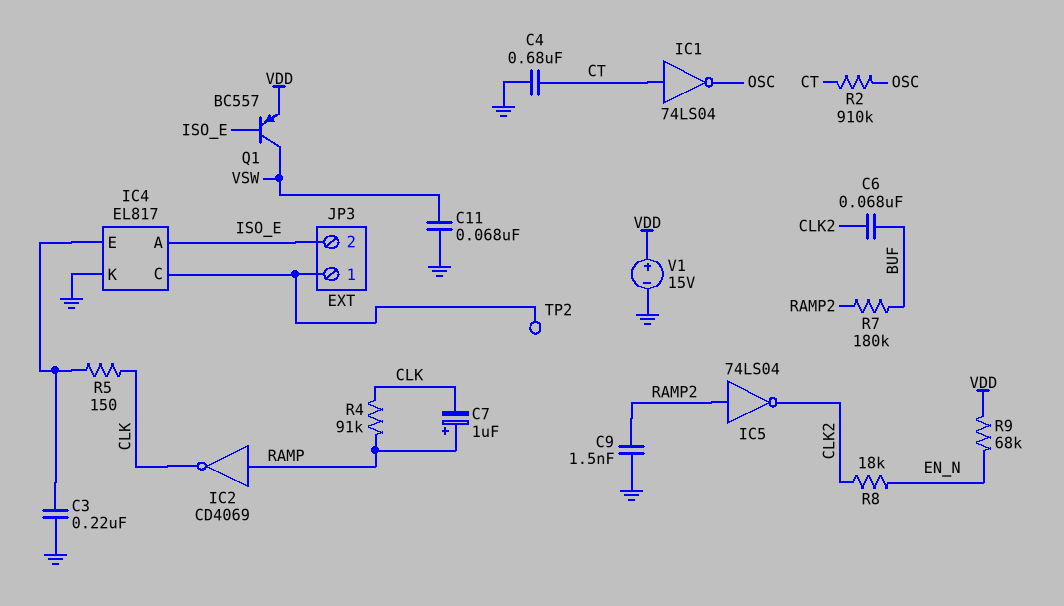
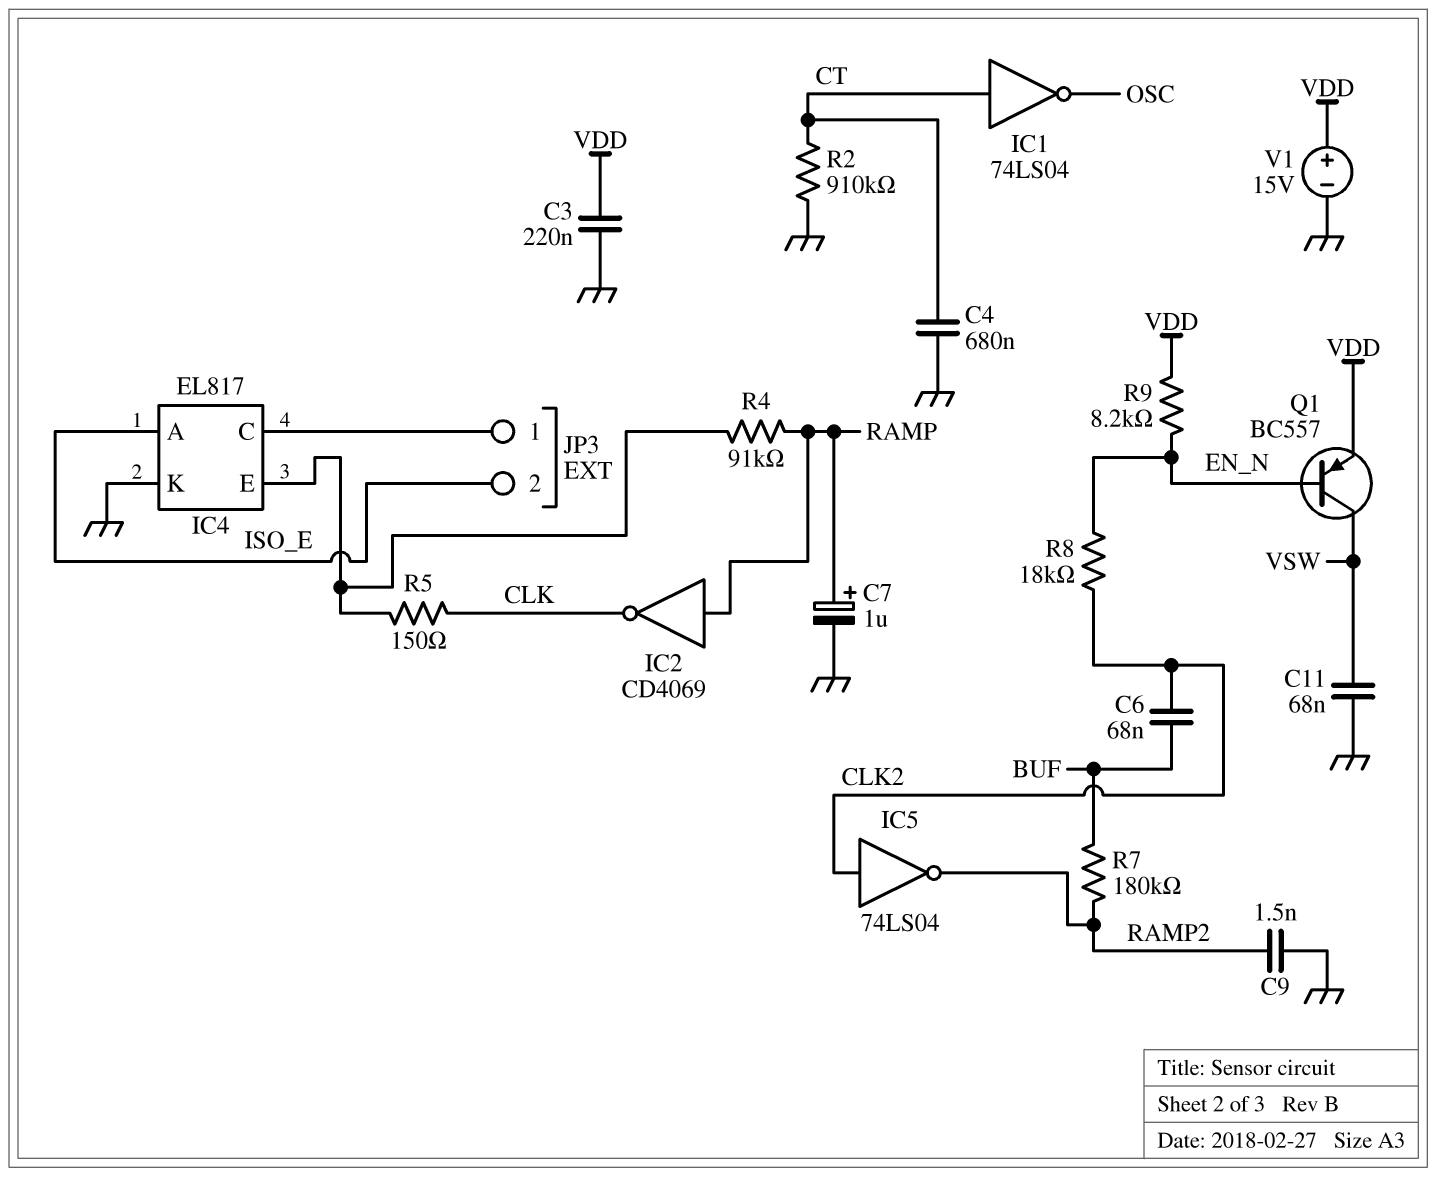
C3: 220nF (GND, IC4/E) -> 220nF (GND, VDD)
C7: 1uF (plus RAMP, minus CLK) -> 1uF (plus RAMP, minus GND)
IC5: NOT 74LS04 (in RAMP2, out CLK2) -> NOT 74LS04 (in CLK2, out RAMP2)
Q1: PNP BC557 (B ISO_E, C VSW, E VDD) -> PNP BC557 (B EN_N, C VSW, E VDD)
R2: 910k (CT, OSC) -> 910k (CT, GND)
R4: 91k (CLK, RAMP) -> 91k (IC4/E, RAMP)
R9: 68k (EN_N, VDD) -> 8.2k (EN_N, VDD)
TP2: test point (IC4/C) -> none

